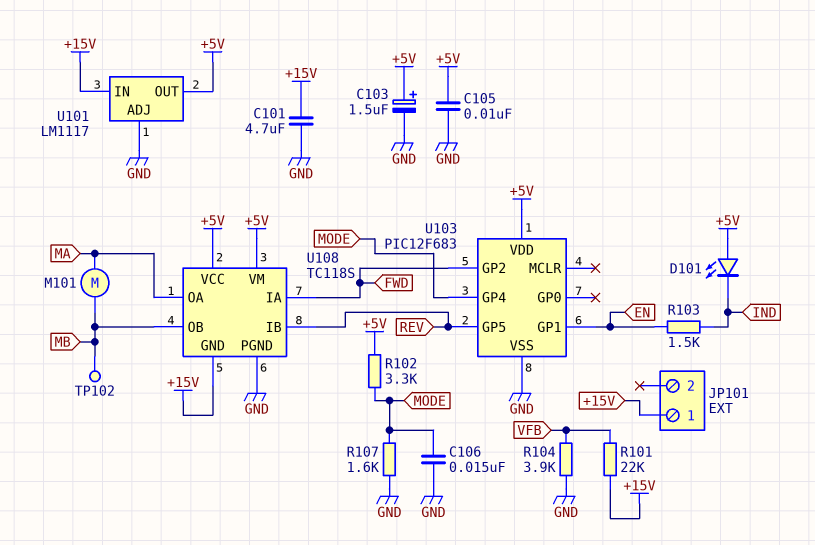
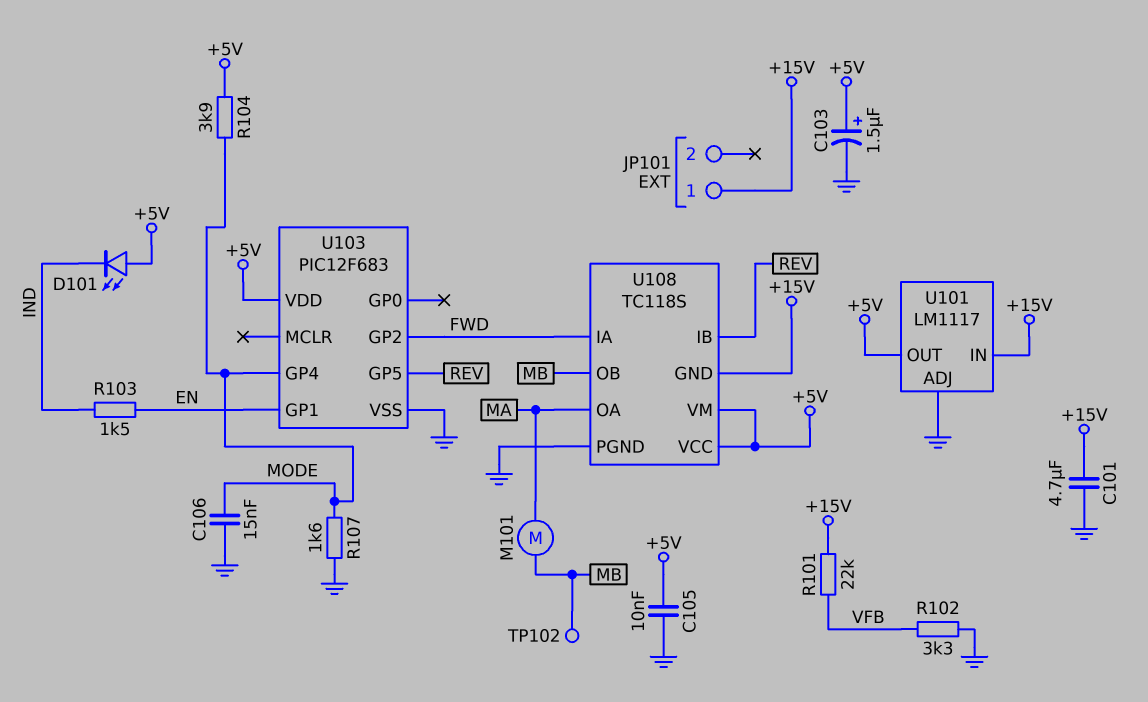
R102: 3.3k (+5V, MODE) -> 3.3k (GND, VFB)
R104: 3.9k (GND, VFB) -> 3.9k (+5V, MODE)

